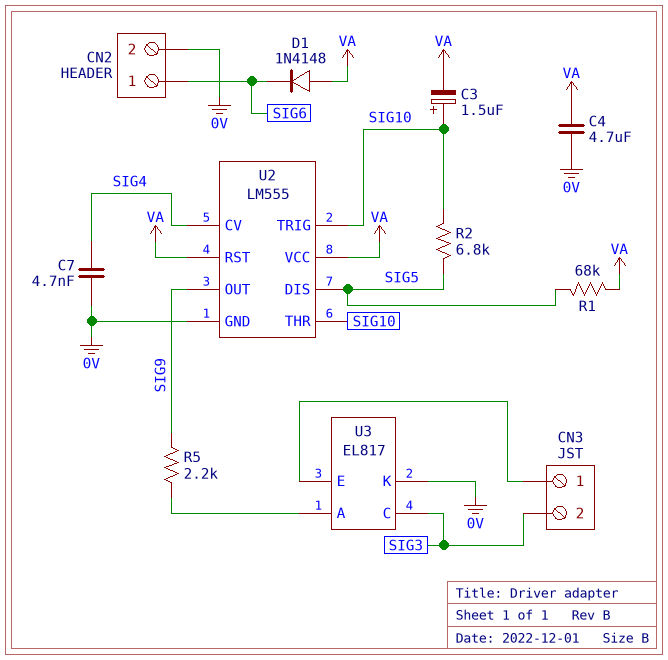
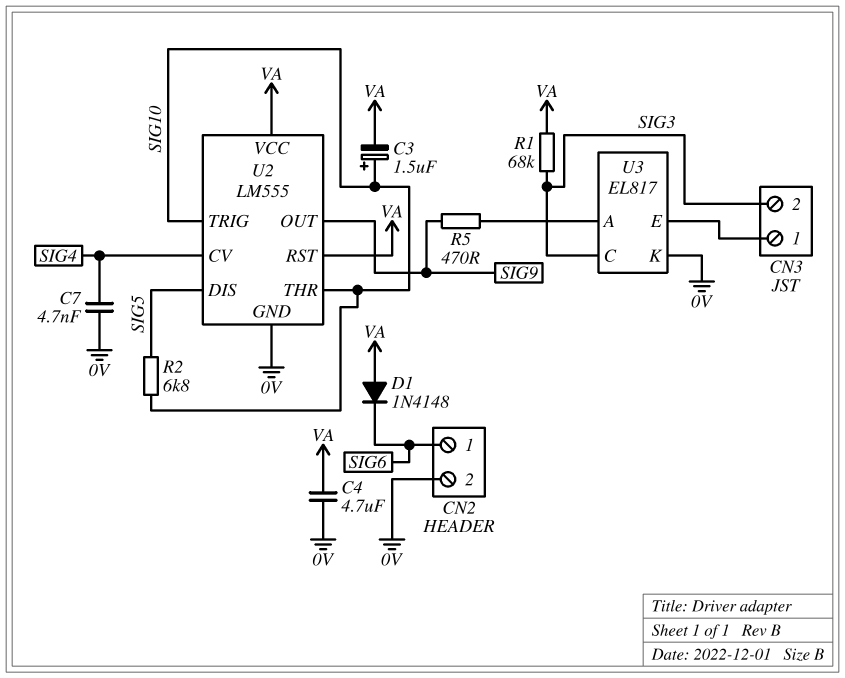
R1: 68k (SIG5, VA) -> 68k (SIG3, VA)
R5: 2.2k (SIG9, U3/A) -> 470 (SIG9, U3/A)

